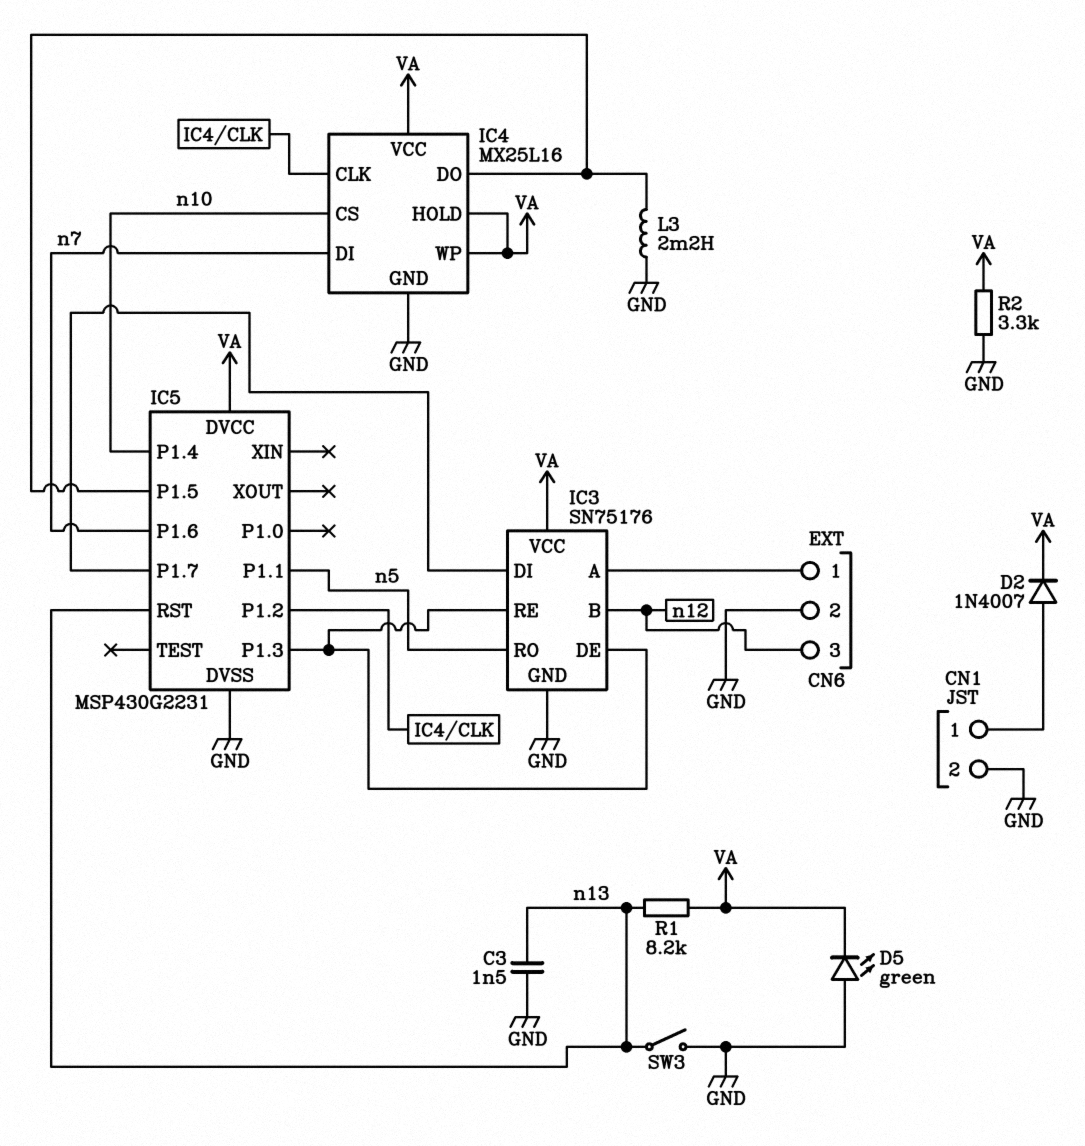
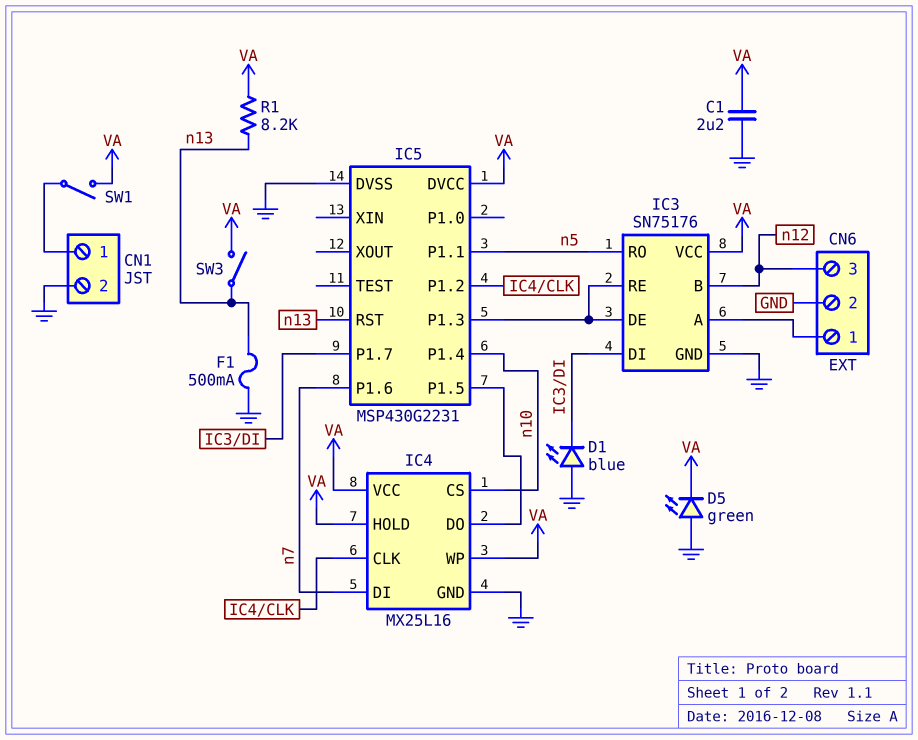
C1: none -> 2.2uF (GND, VA)
C3: 1.5nF (GND, n13) -> none
D1: none -> LED blue (A GND, K IC3/DI)
D2: diode 1N4007 (A CN1/1, K VA) -> none
F1: none -> 500mA (GND, n13)
L3: 2.2mH (GND, IC4/DO) -> none
R2: 3.3k (GND, VA) -> none
SW1: none -> switch (CN1/1, VA)
SW3: switch (GND, n13) -> switch (VA, n13)

